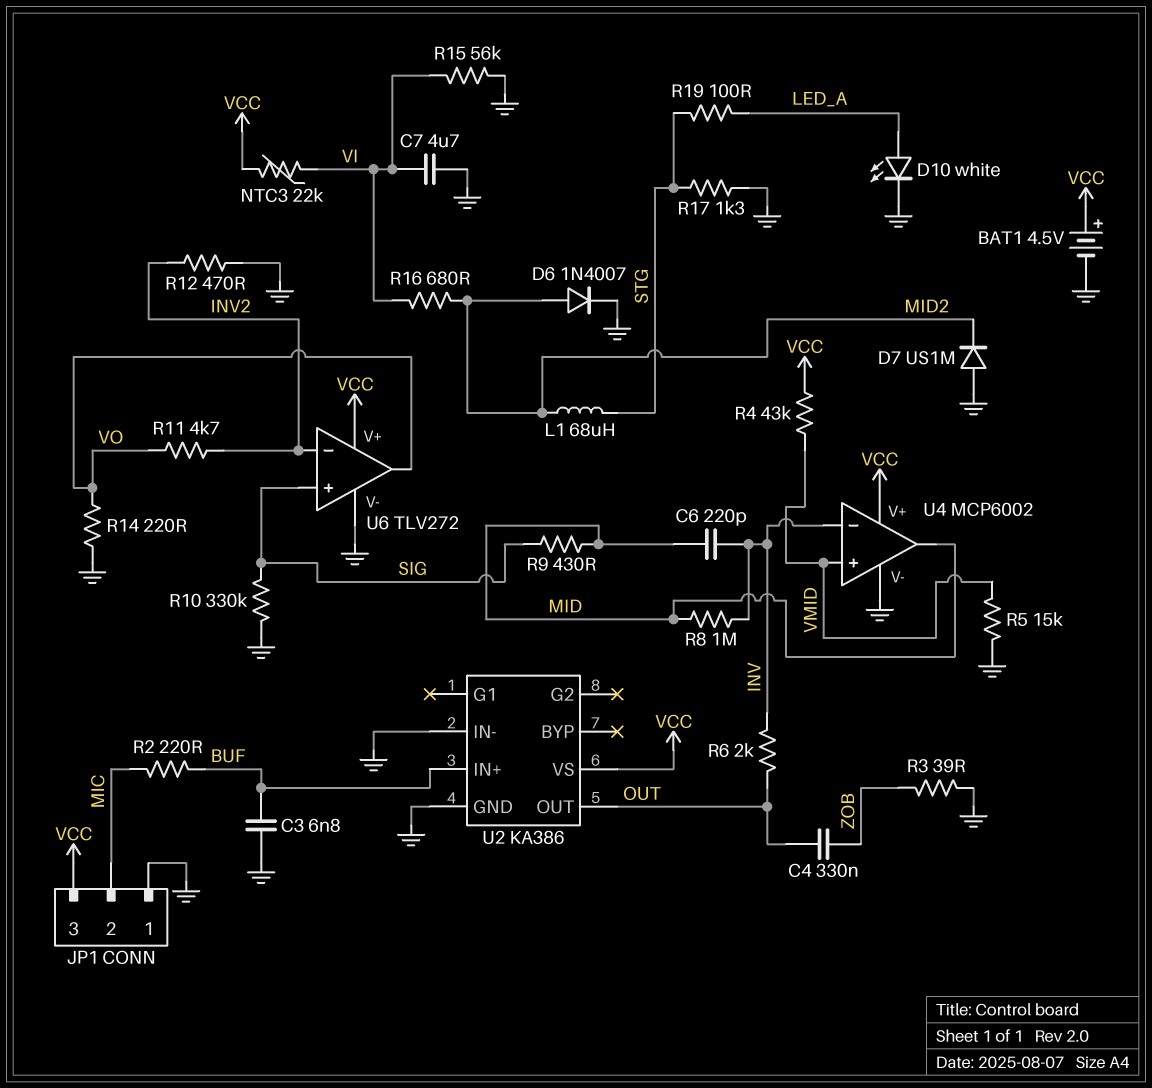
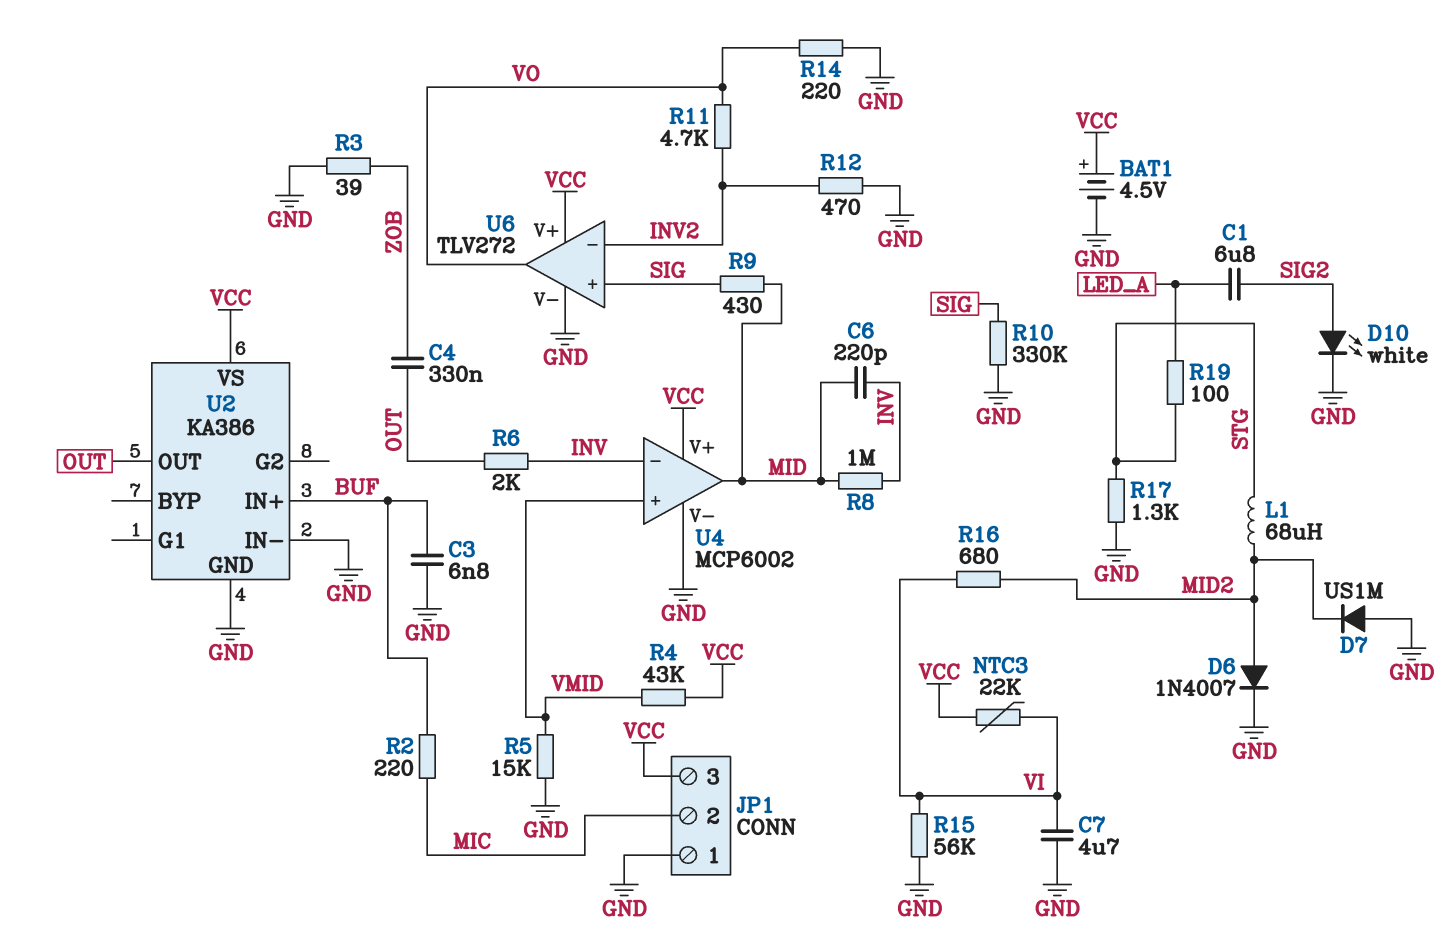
C1: none -> 6.8uF (LED_A, SIG2)
D10: LED white (A LED_A, K GND) -> LED white (A SIG2, K GND)

